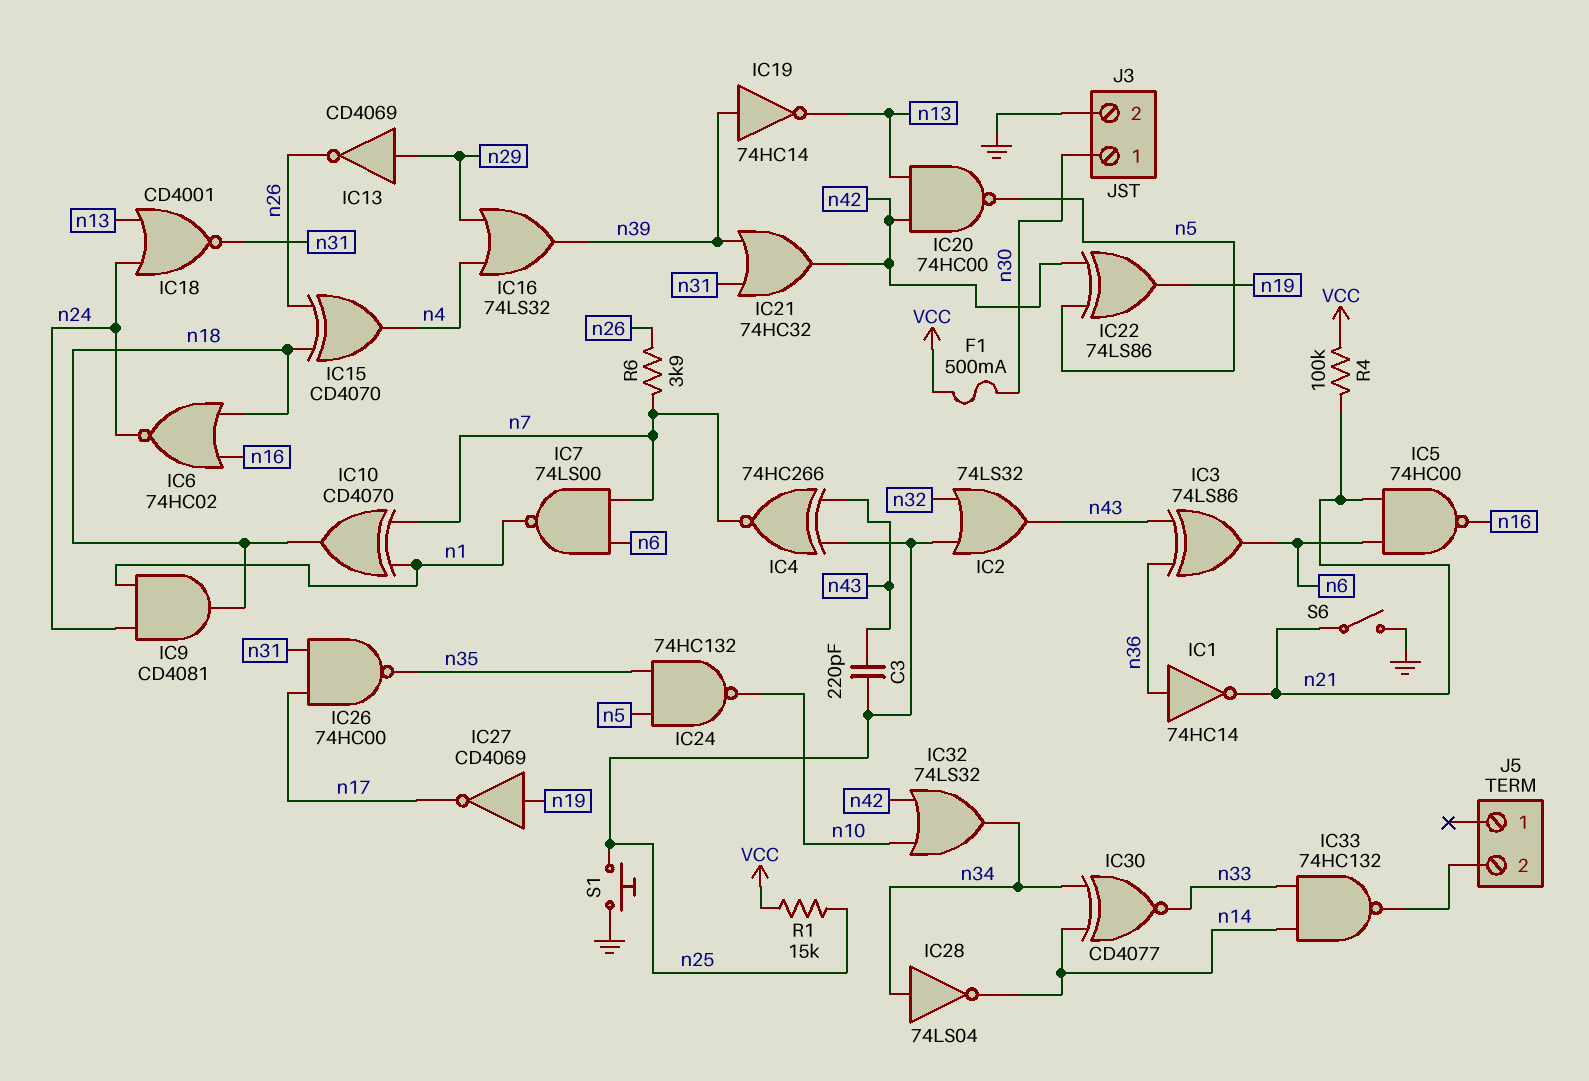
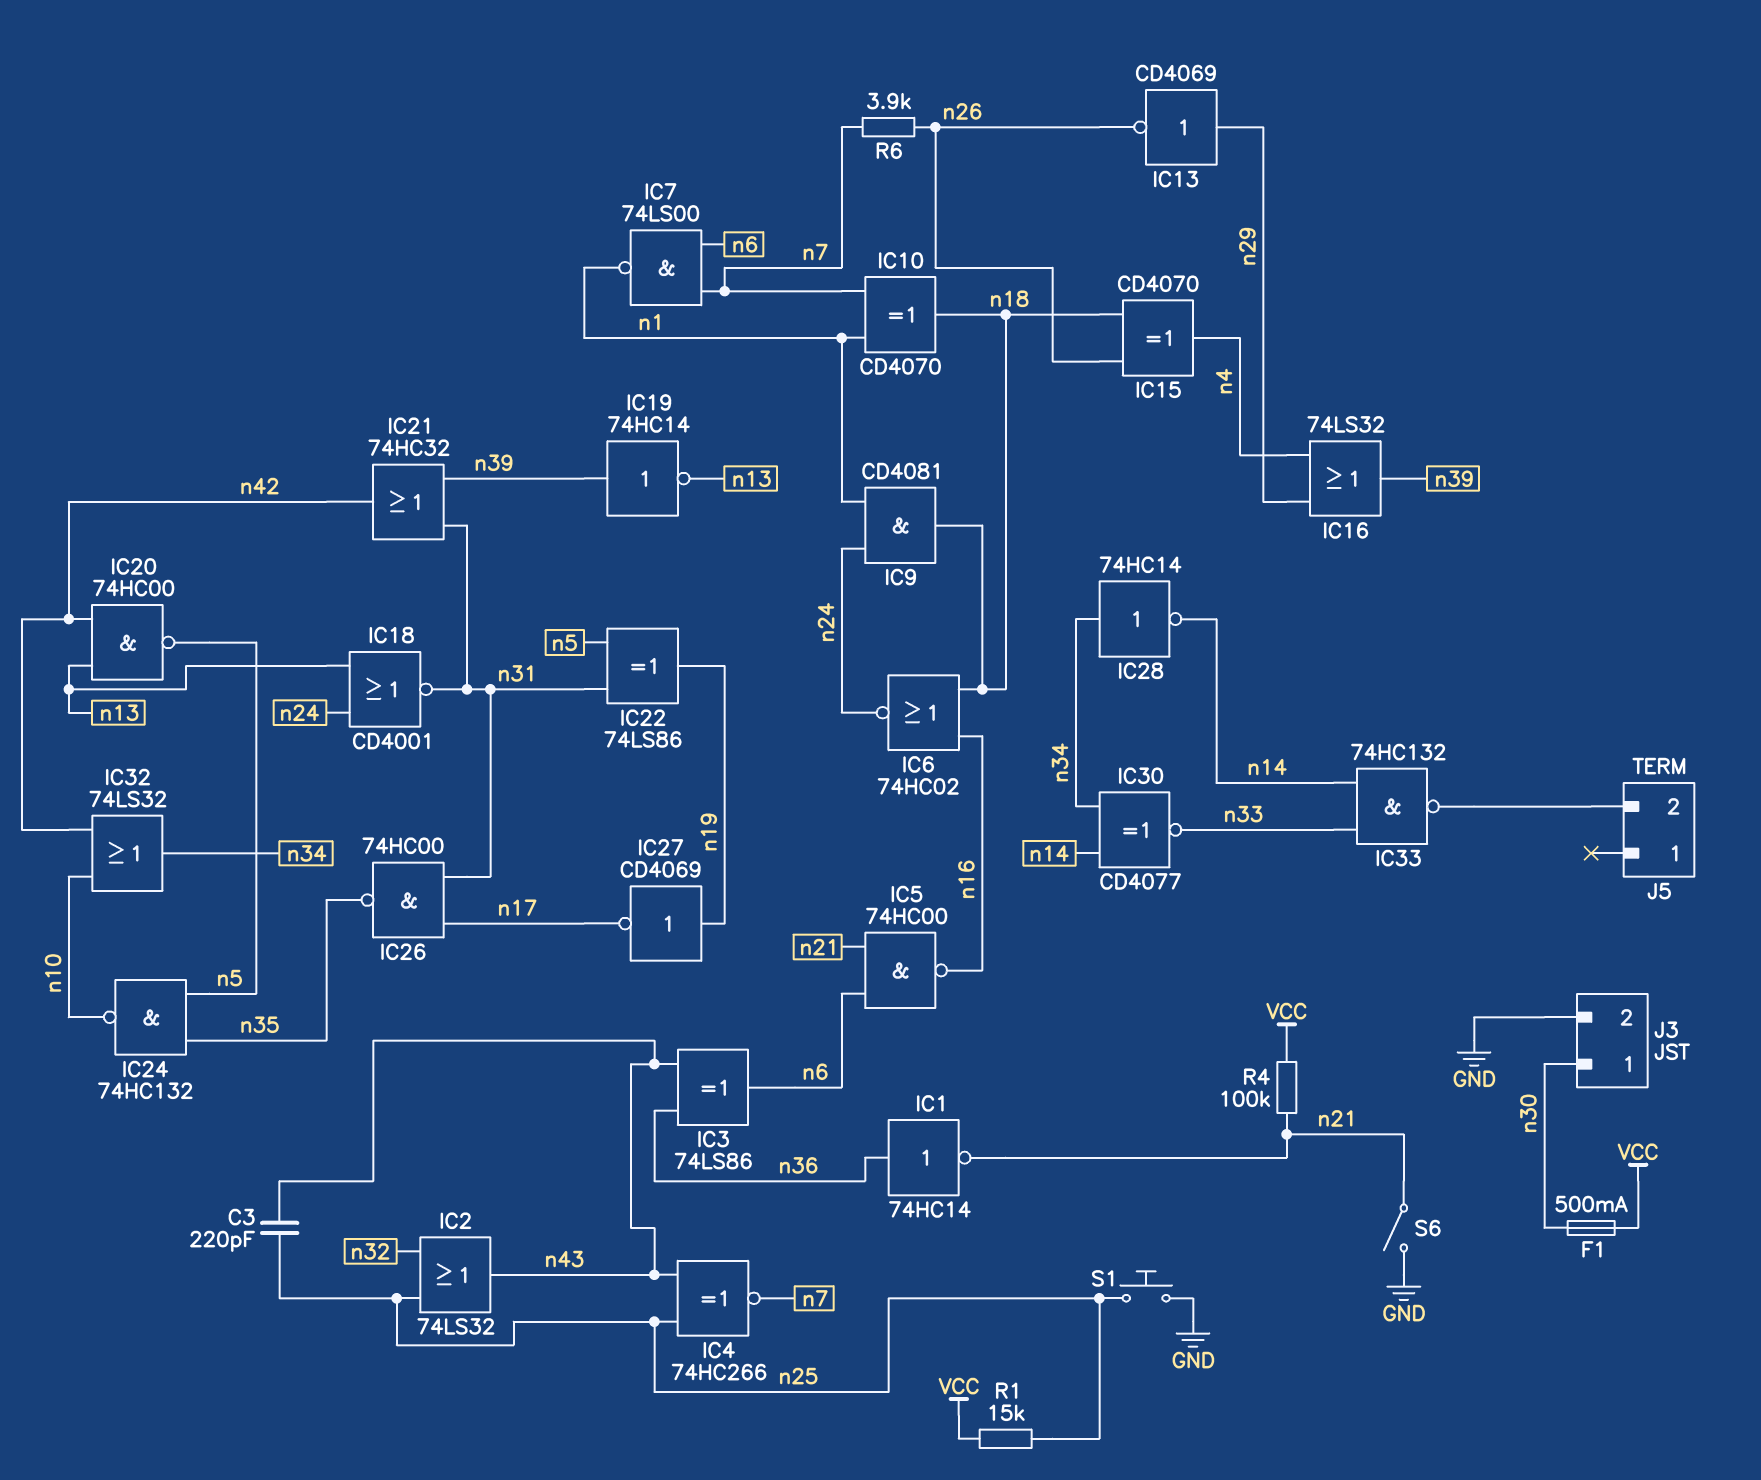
IC22: XOR 74LS86 (in n5, in n42, out n19) -> XOR 74LS86 (in n5, in n31, out n19)
IC28: NOT 74LS04 (in n34, out n14) -> NOT 74HC14 (in n34, out n14)

